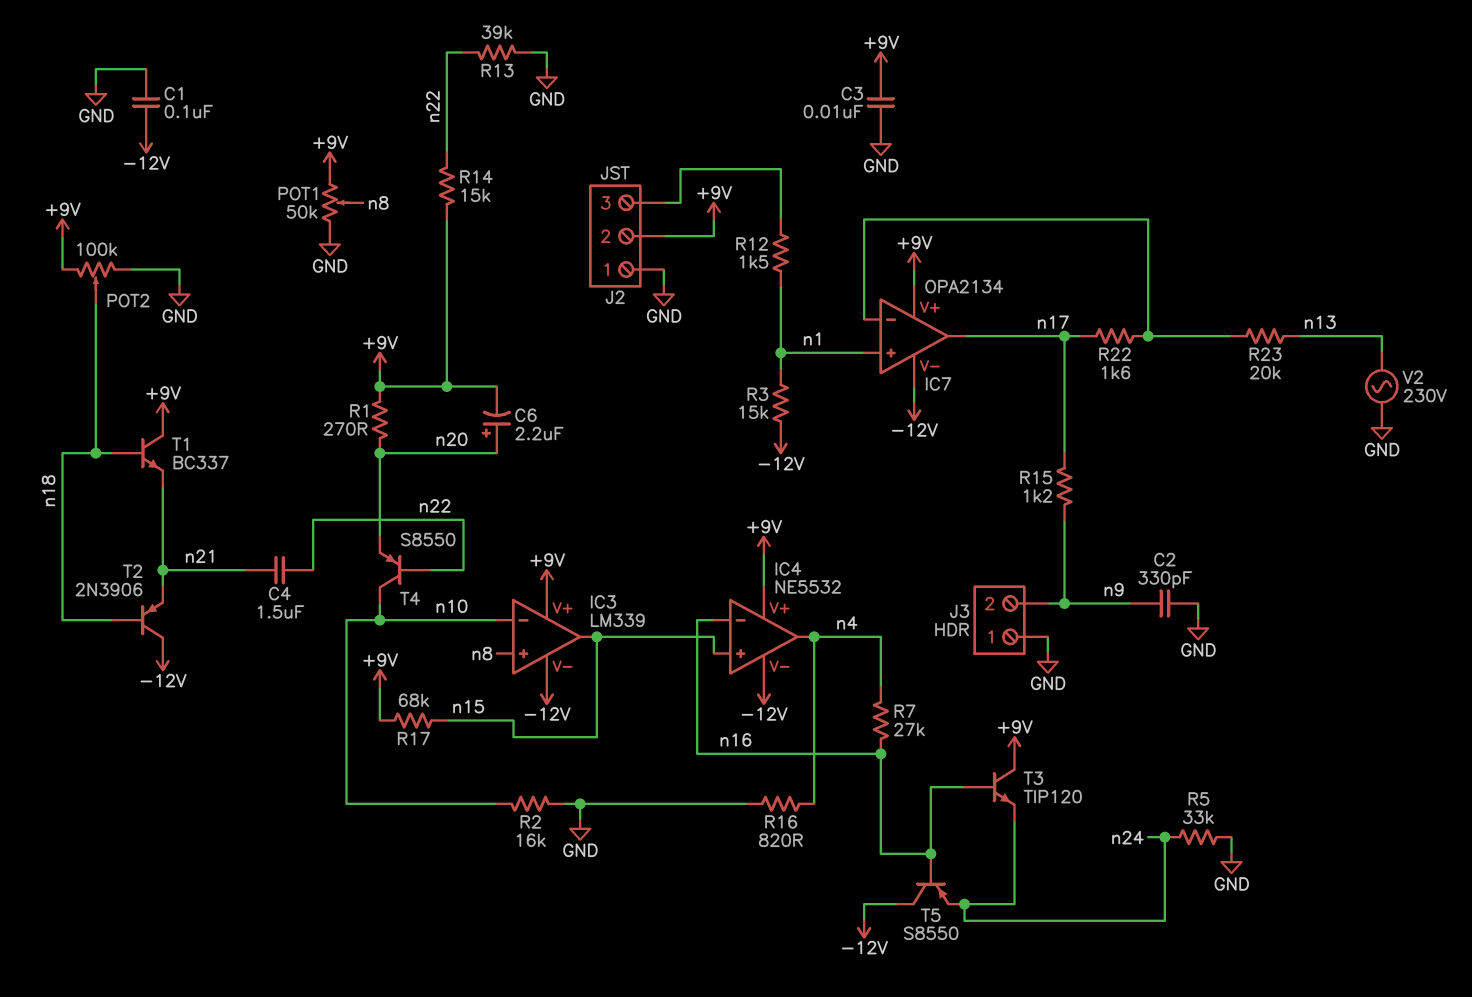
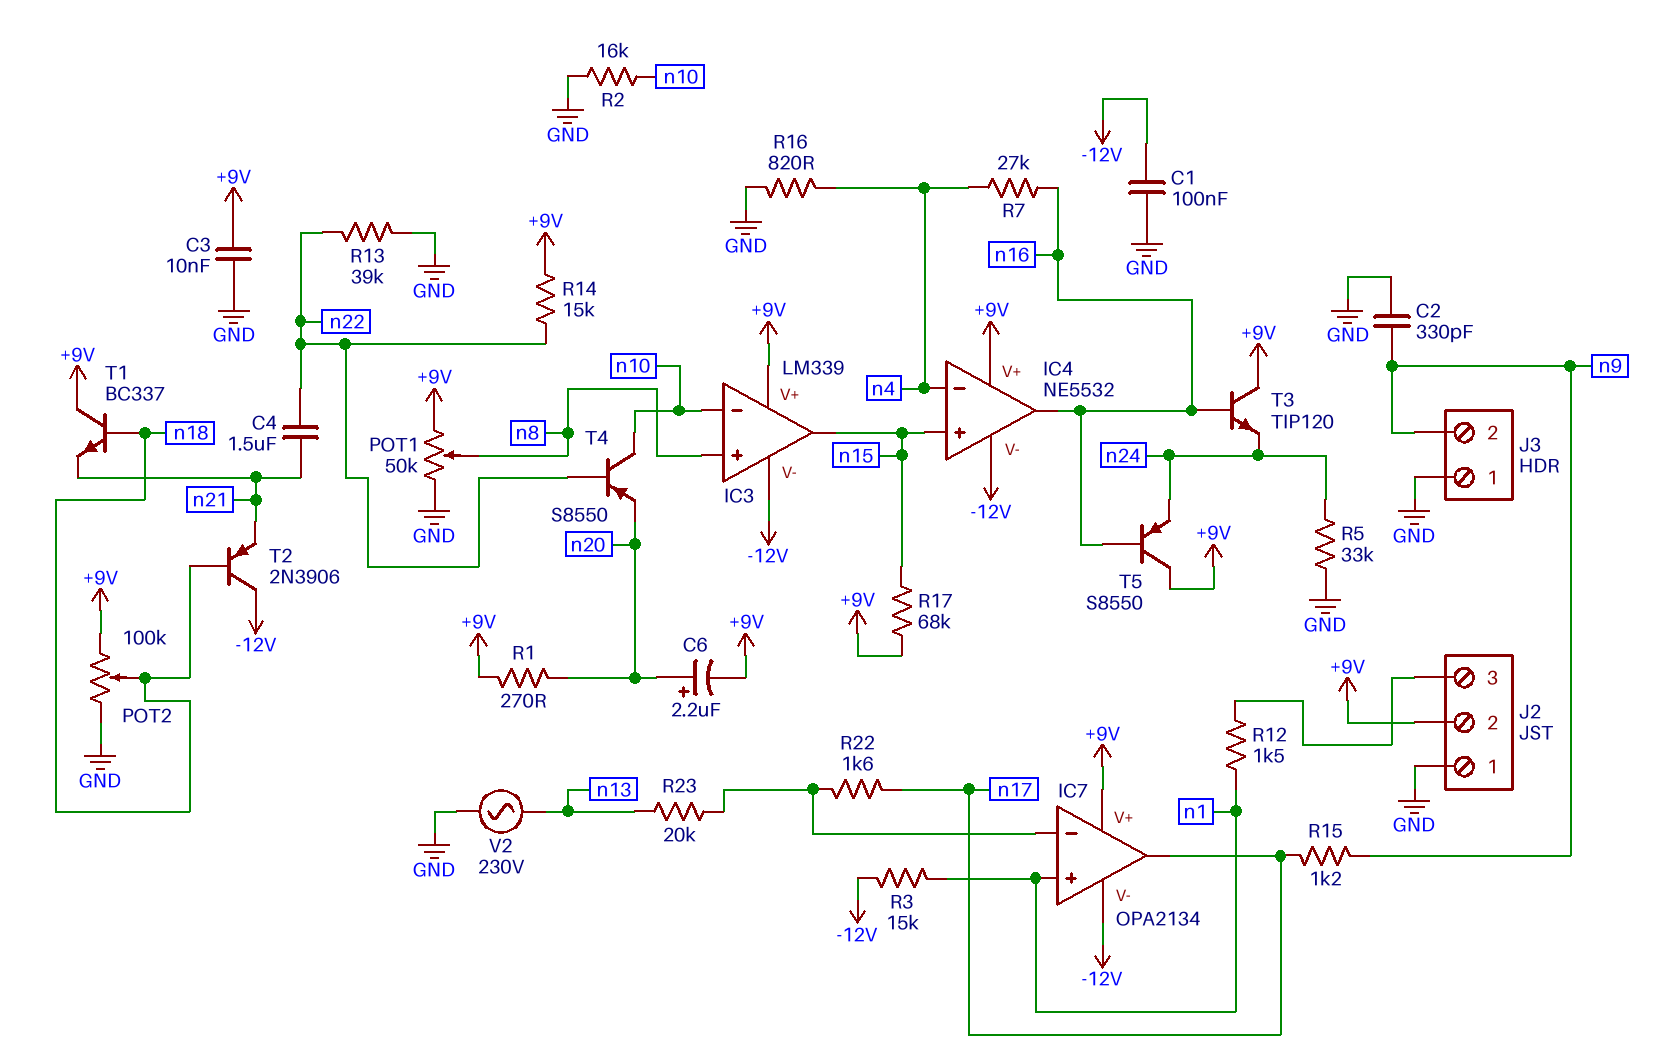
IC4 pin in-: n16 -> n4
IC4 pin out: n4 -> n16
T5: PNP S8550 (B n16, C -12V, E n24) -> PNP S8550 (B n16, C +9V, E n24)

